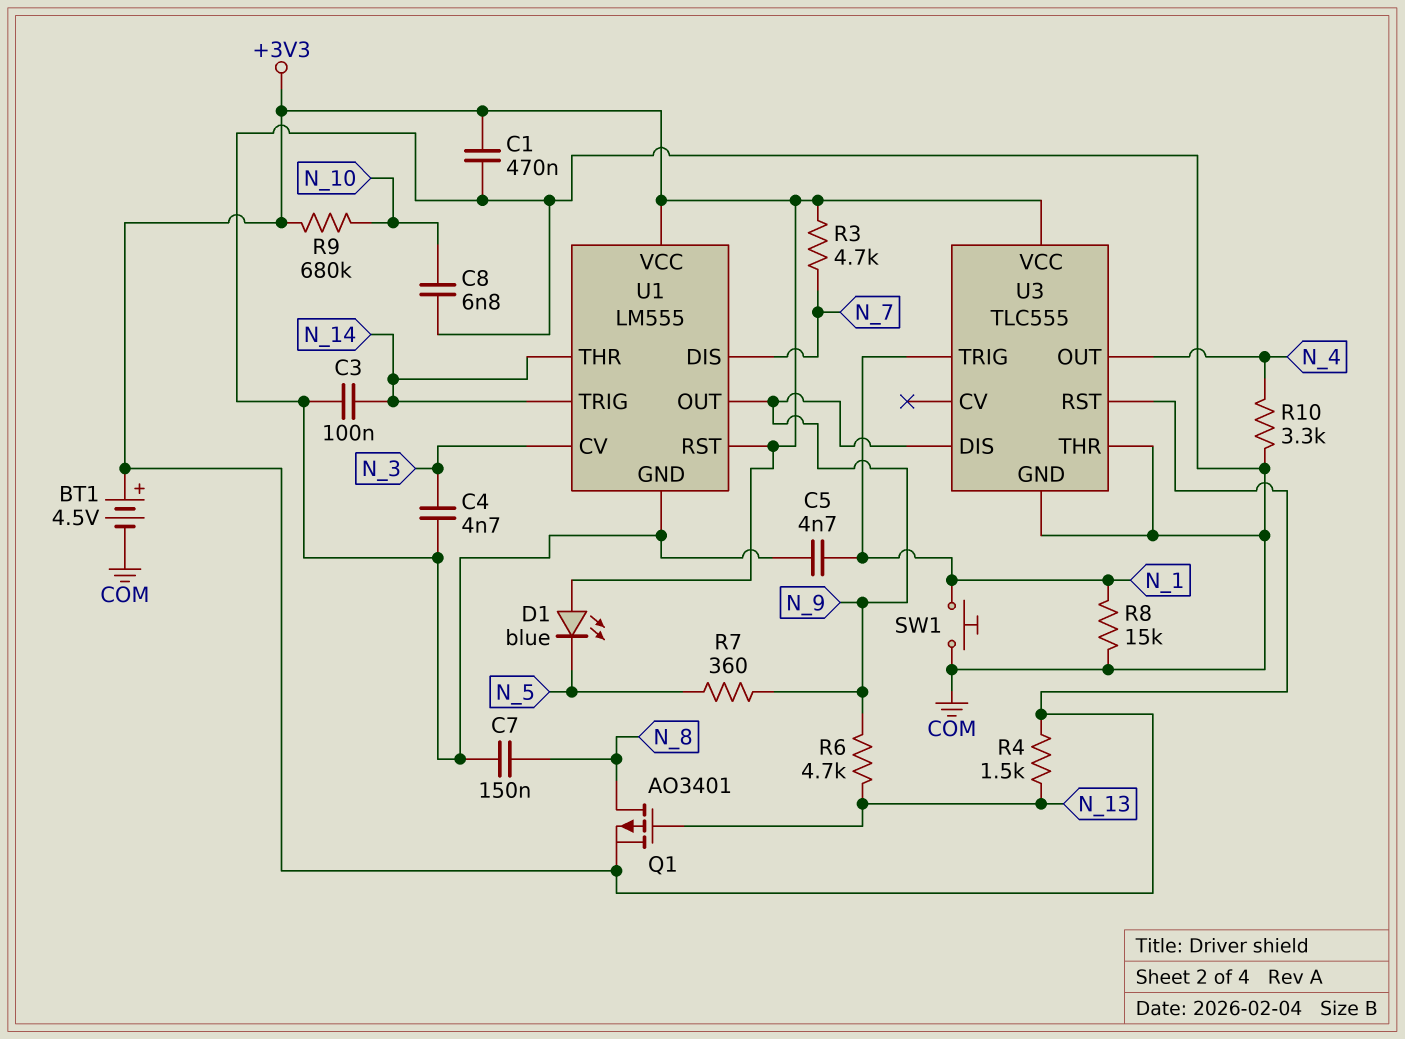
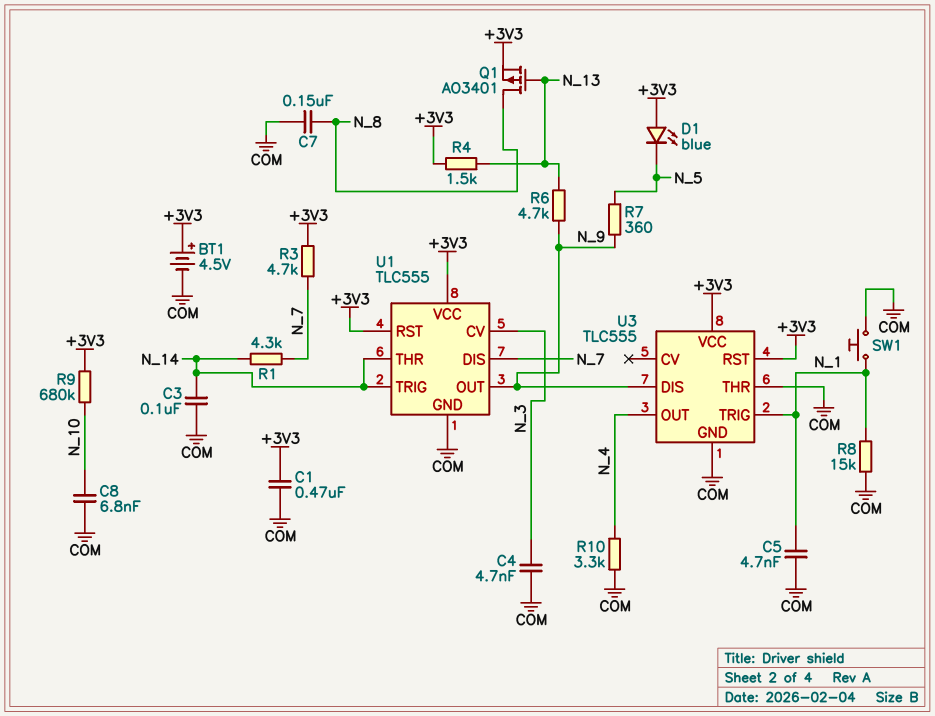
R1: none -> 4.3k (N_7, N_14)
U1: LM555 -> TLC555

